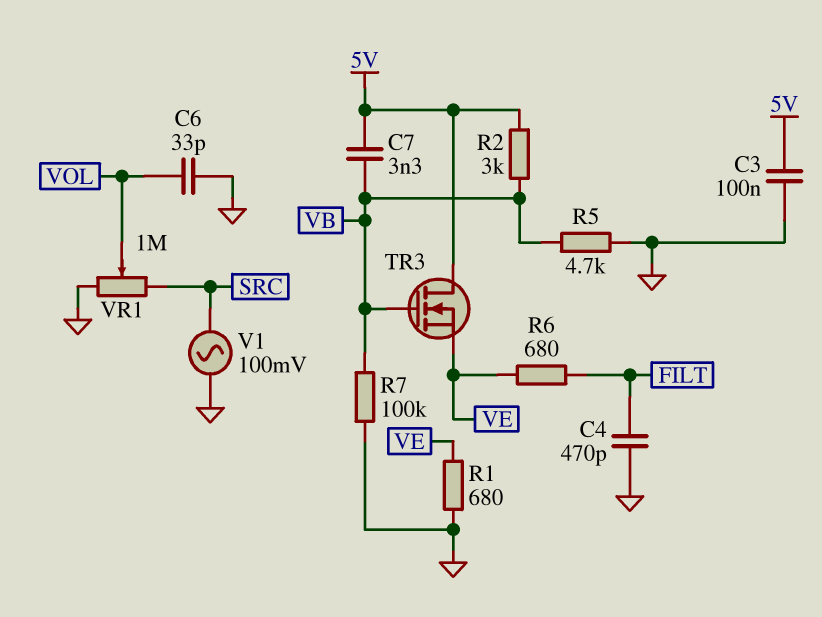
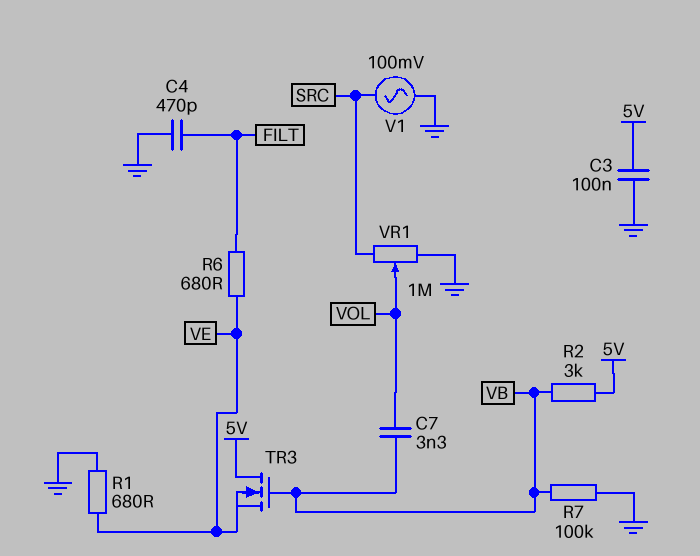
C6: 33pF (GND, VOL) -> none
C7: 3.3nF (5V, VB) -> 3.3nF (VB, VOL)
R5: 4.7k (GND, VB) -> none

